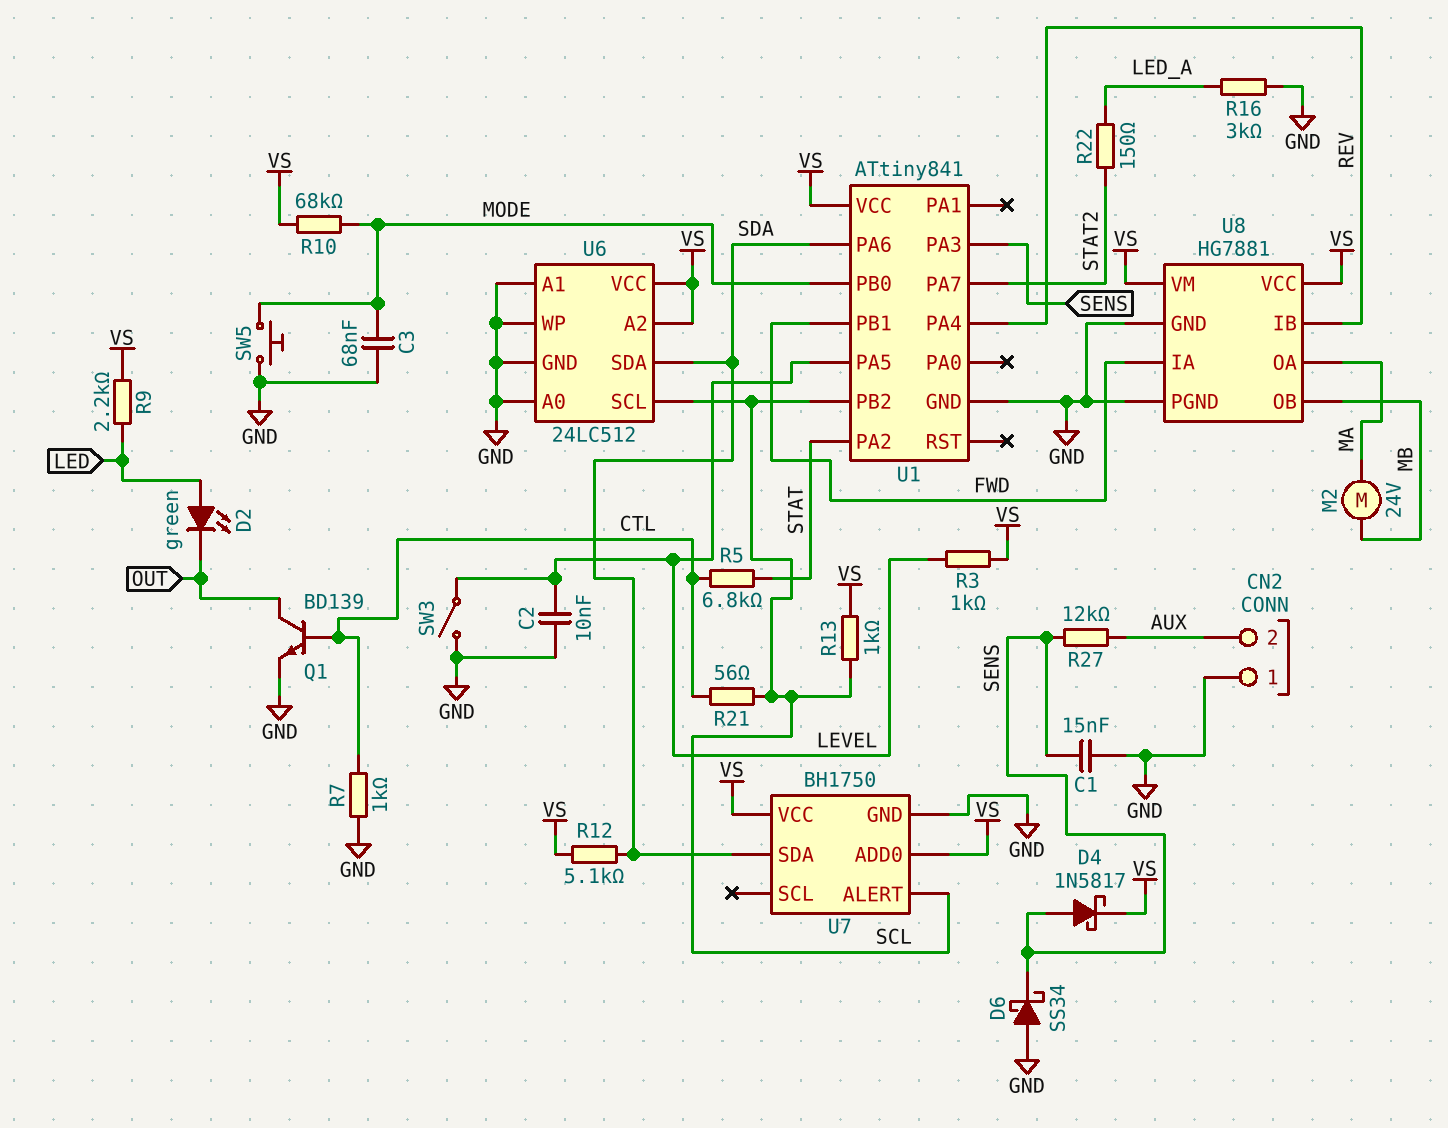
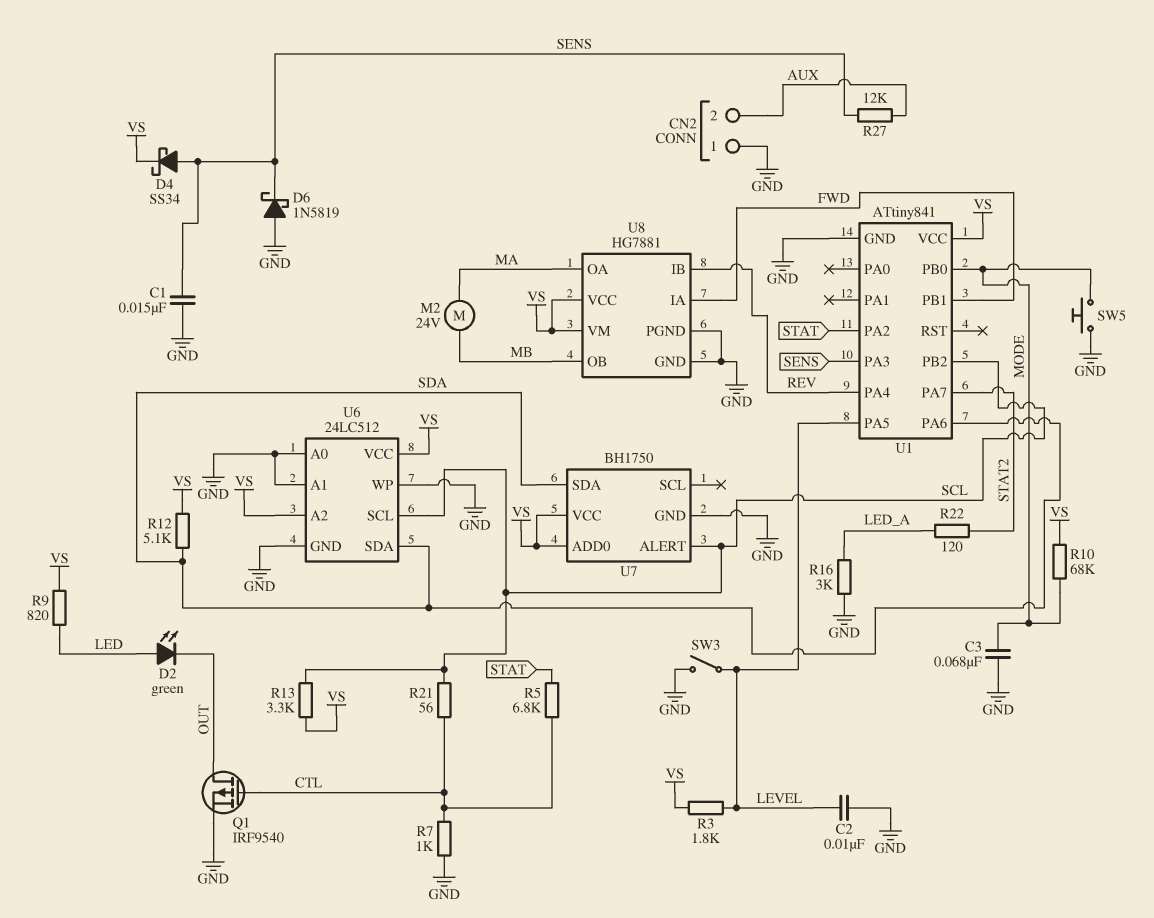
D4: schottky 1N5817 (A SENS, K VS) -> schottky SS34 (A SENS, K VS)
D6: schottky SS34 (A GND, K SENS) -> schottky 1N5819 (A GND, K SENS)
Q1: NPN BD139 (B CTL, C OUT, E GND) -> PMOS IRF9540 (G CTL, D OUT, S GND)
R3: 1k (LEVEL, VS) -> 1.8k (LEVEL, VS)
R9: 2.2k (LED, VS) -> 820 (LED, VS)
R13: 1k (SCL, VS) -> 3.3k (SCL, VS)
R22: 150 (LED_A, STAT2) -> 120 (LED_A, STAT2)

